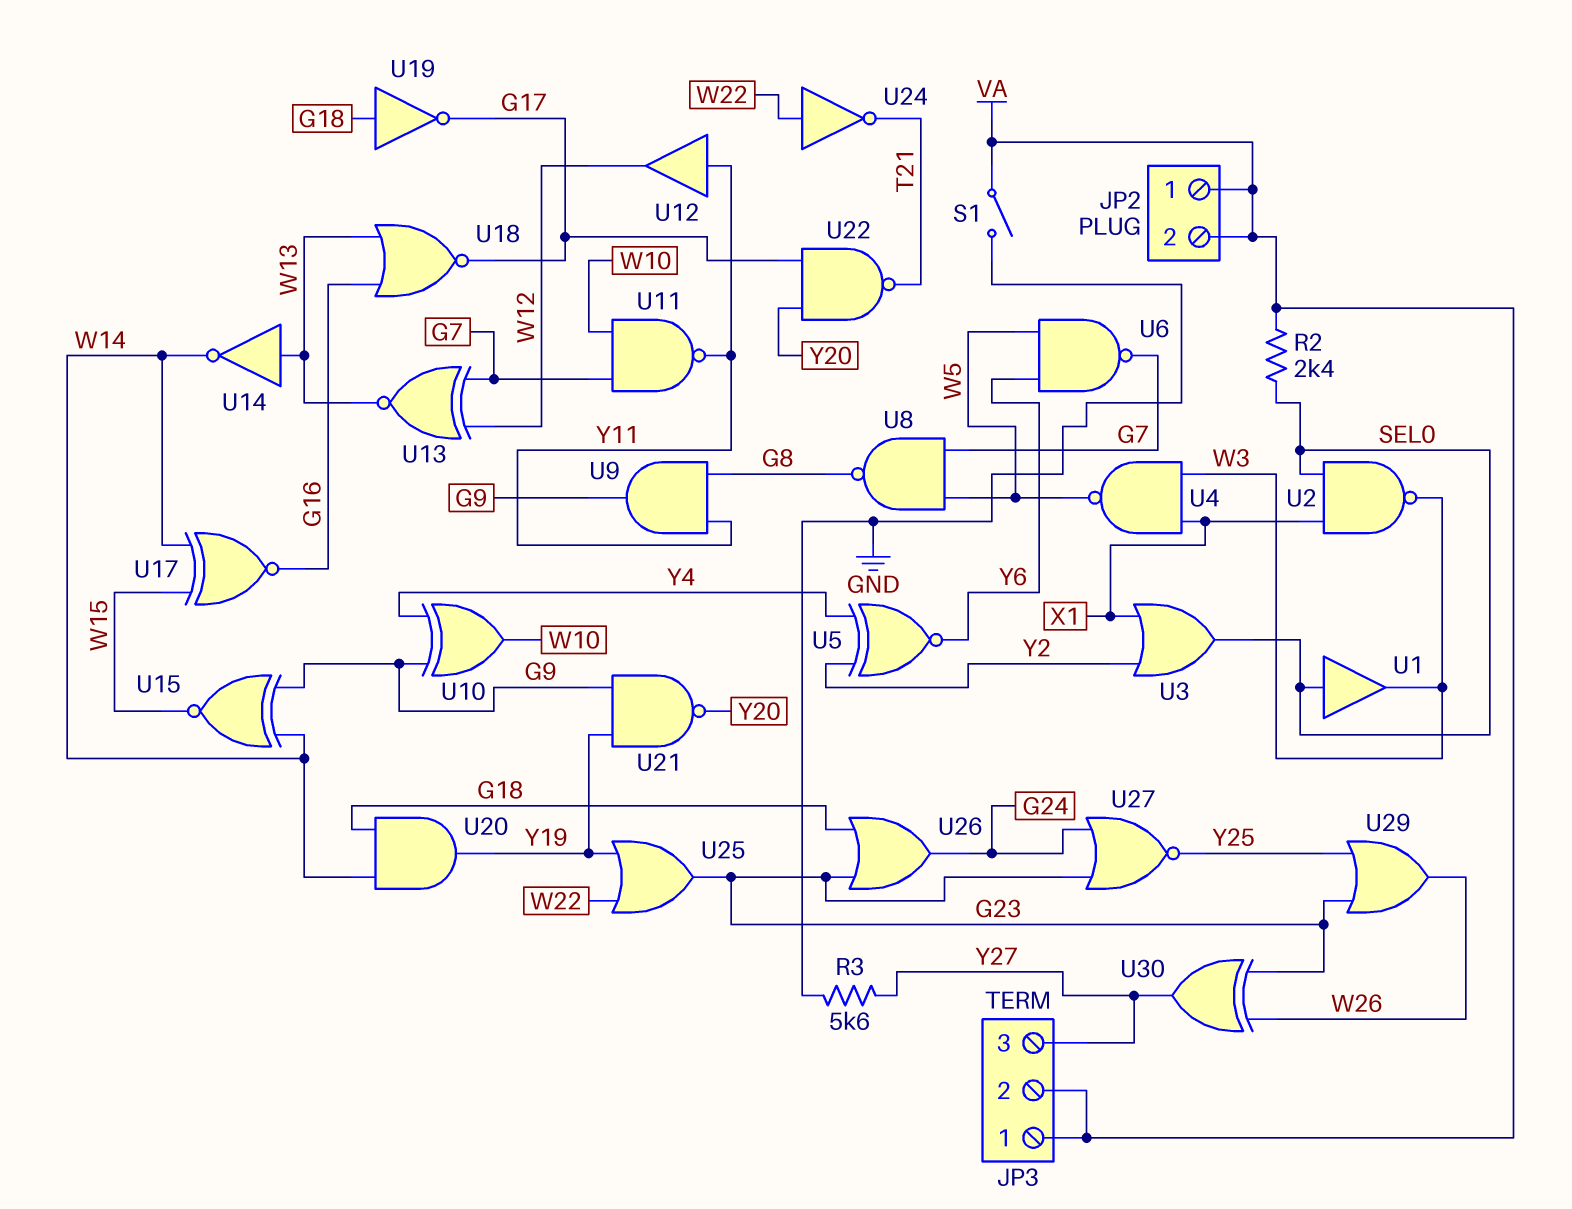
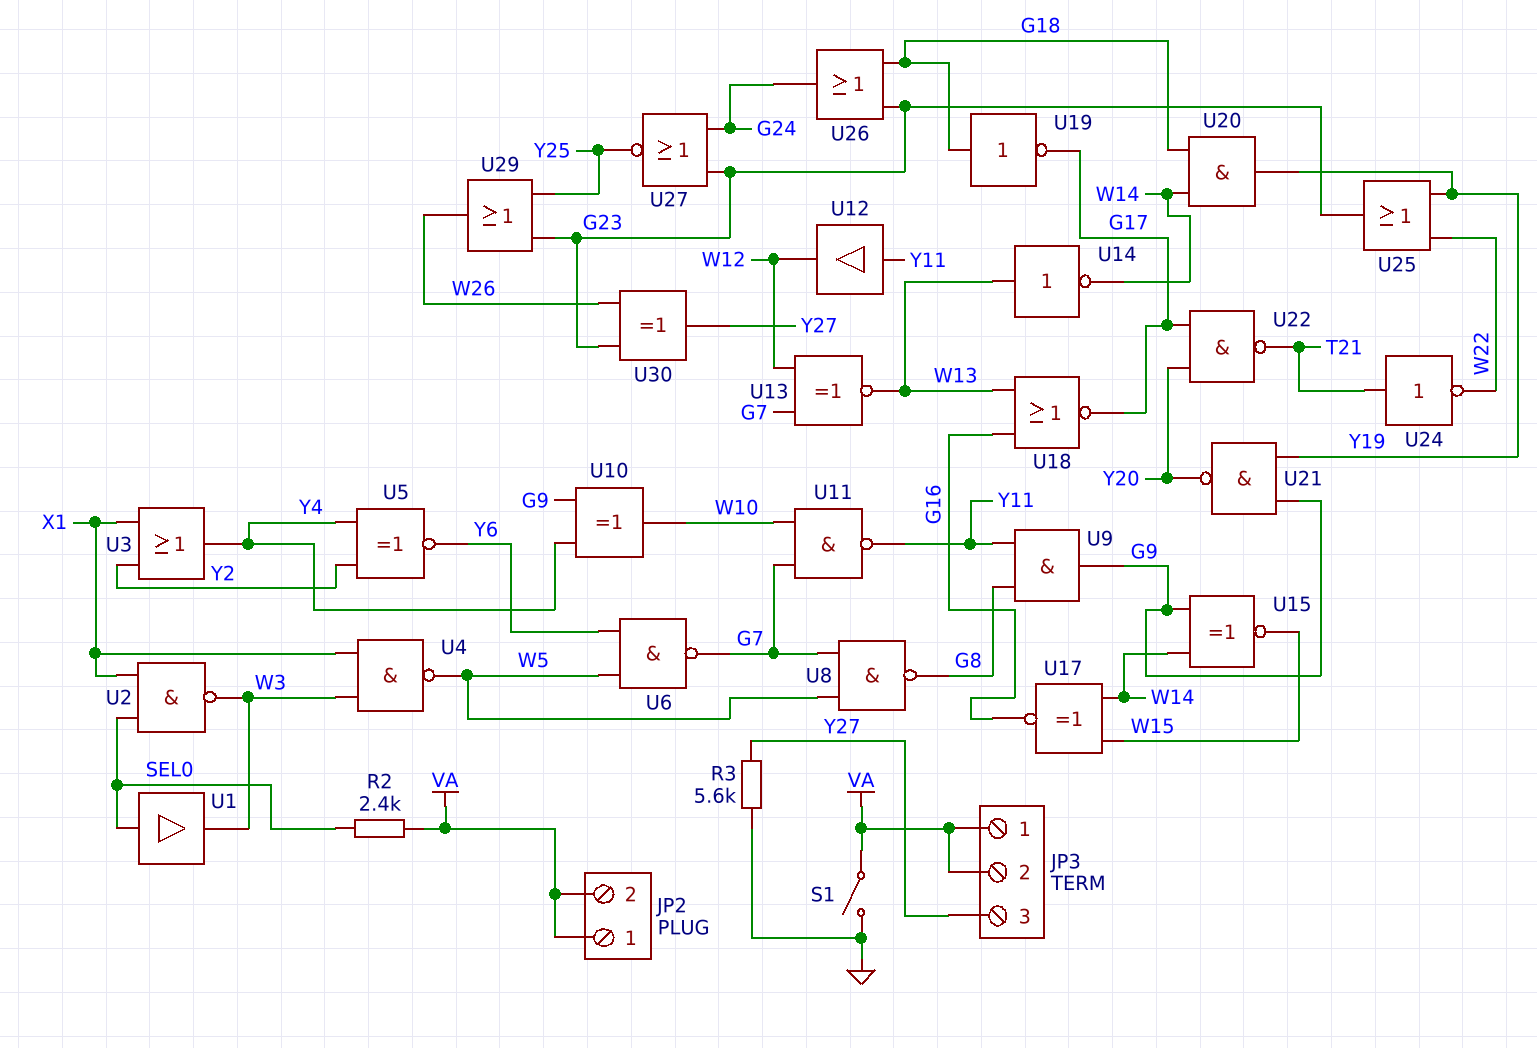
U3: OR (in X1, in Y2, out SEL0) -> OR (in X1, in Y2, out Y4)
U24: NOT (in W22, out T21) -> NOT (in T21, out W22)

